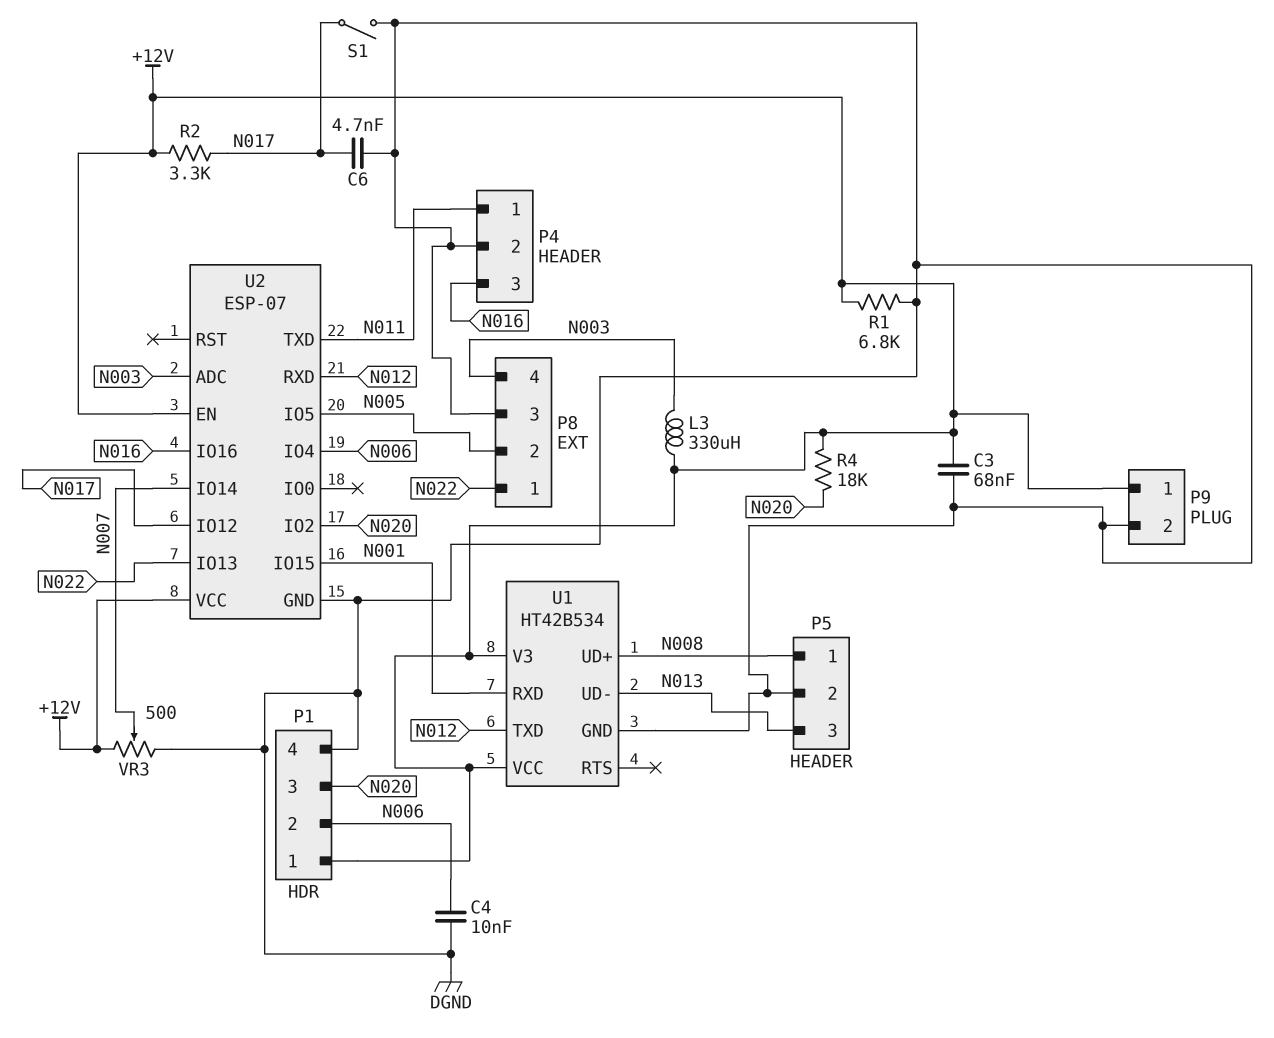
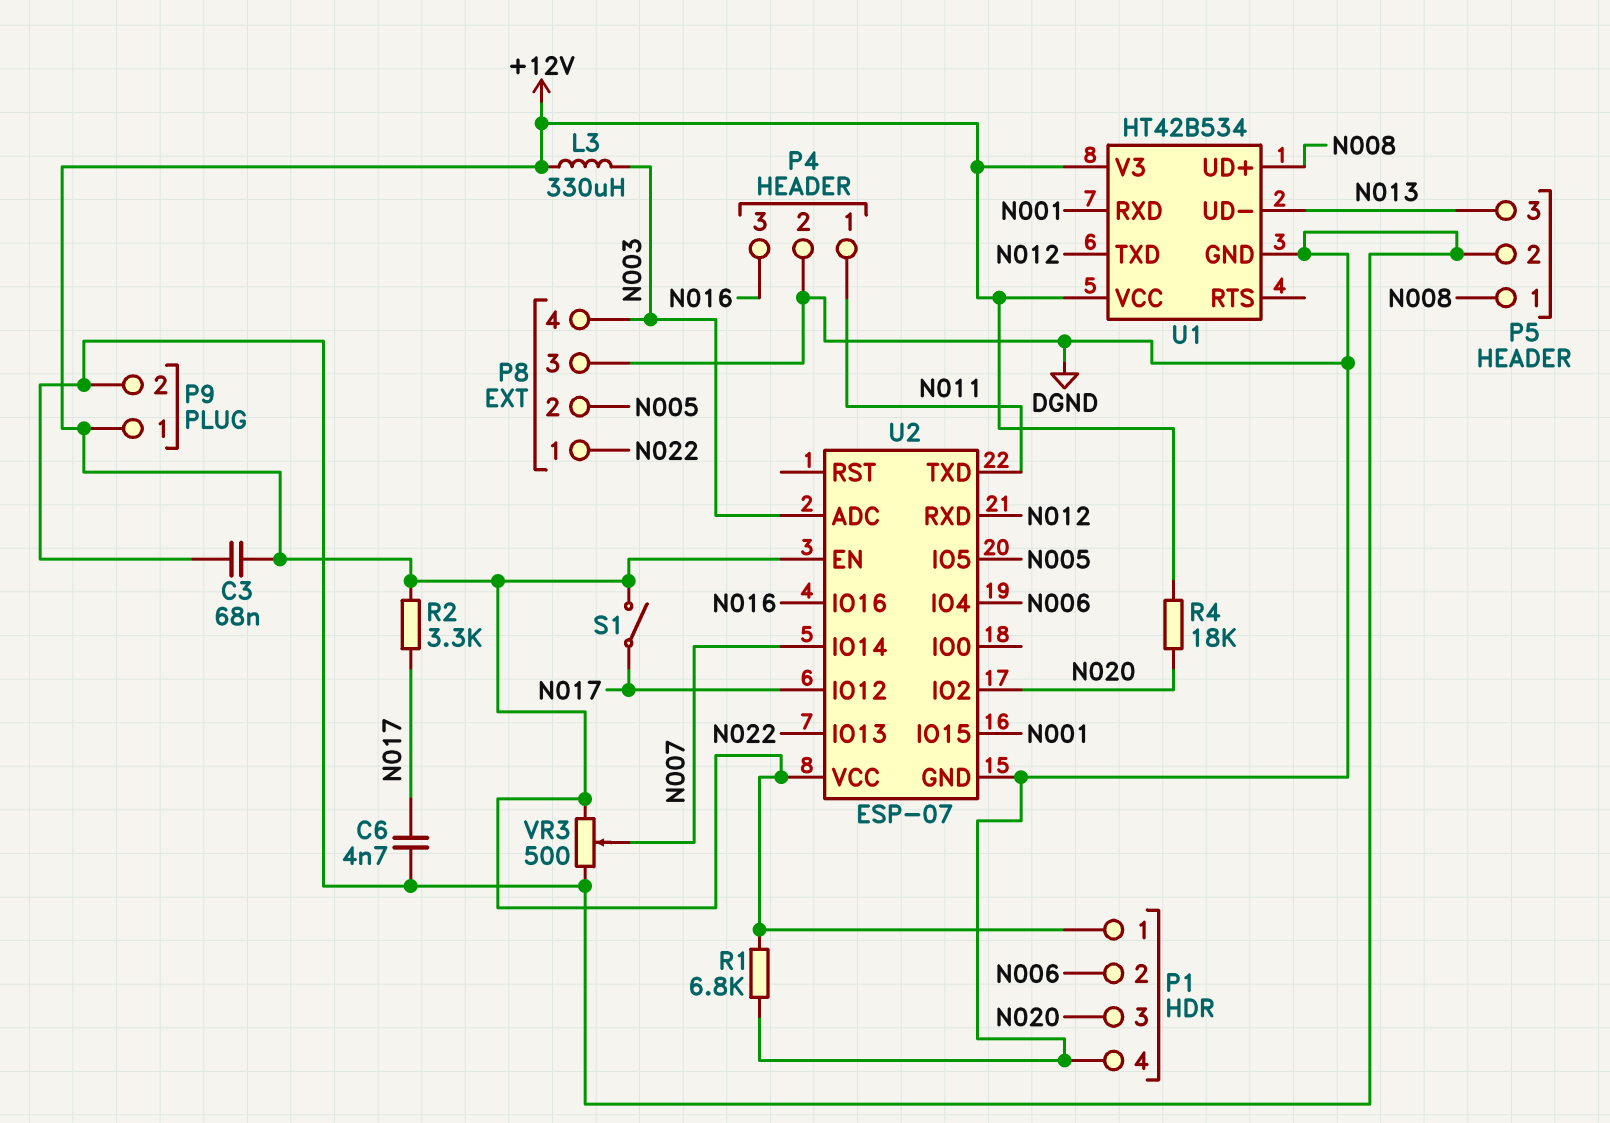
C4: 10nF (DGND, N006) -> none
S1: switch (DGND, N017) -> switch (+12V, N017)

